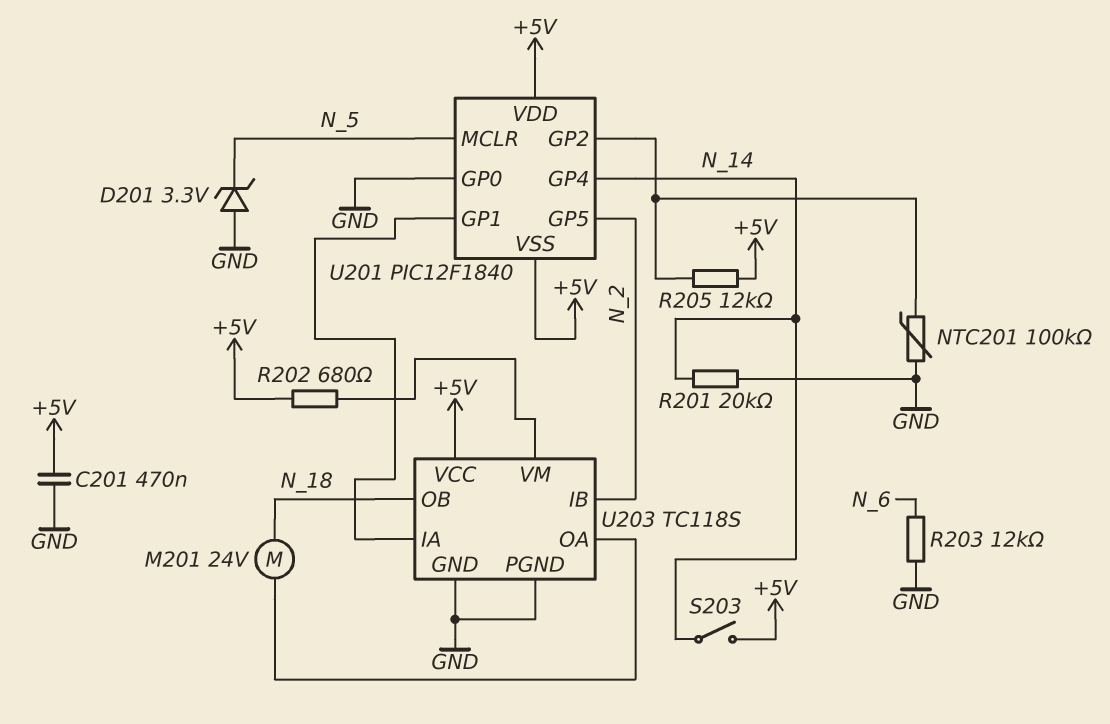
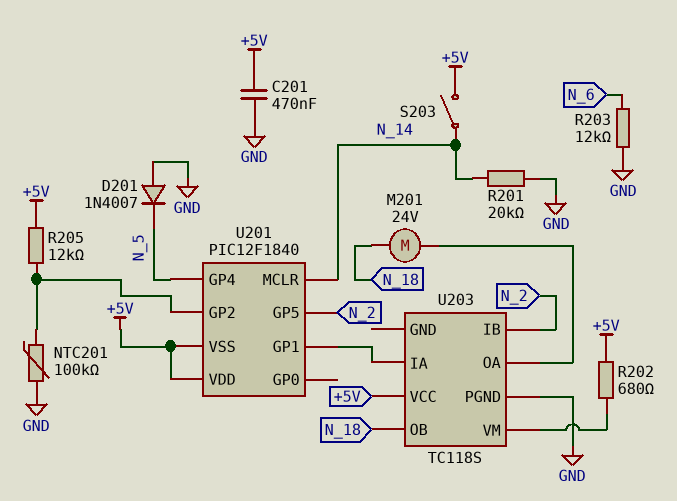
D201: zener 3.3V (A GND, K N_5) -> diode 1N4007 (A GND, K N_5)
U201 pin GP0: GND -> none
U201 pin GP4: N_14 -> N_5
U201 pin MCLR: N_5 -> N_14
U203 pin GND: GND -> none

